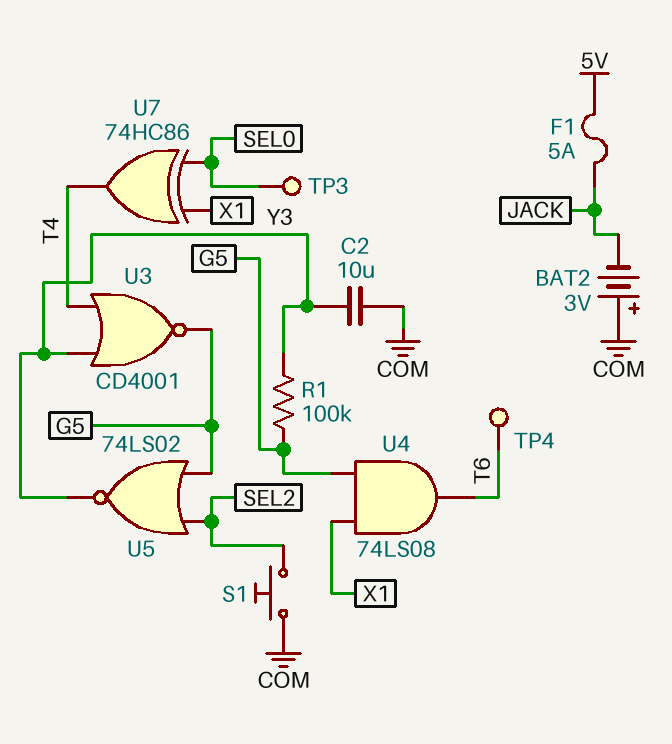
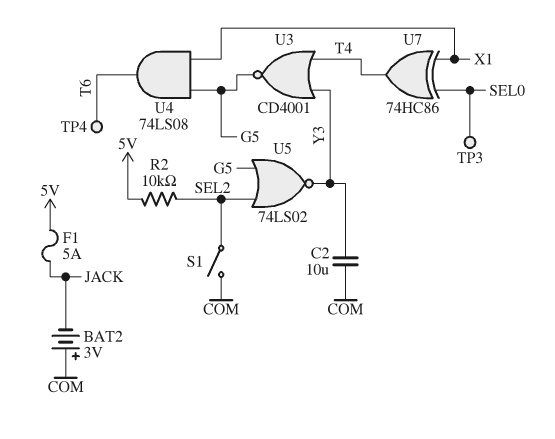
R1: 100k (G5, Y3) -> none
R2: none -> 10k (5V, SEL2)
S1: button (COM, SEL2) -> switch (COM, SEL2)

